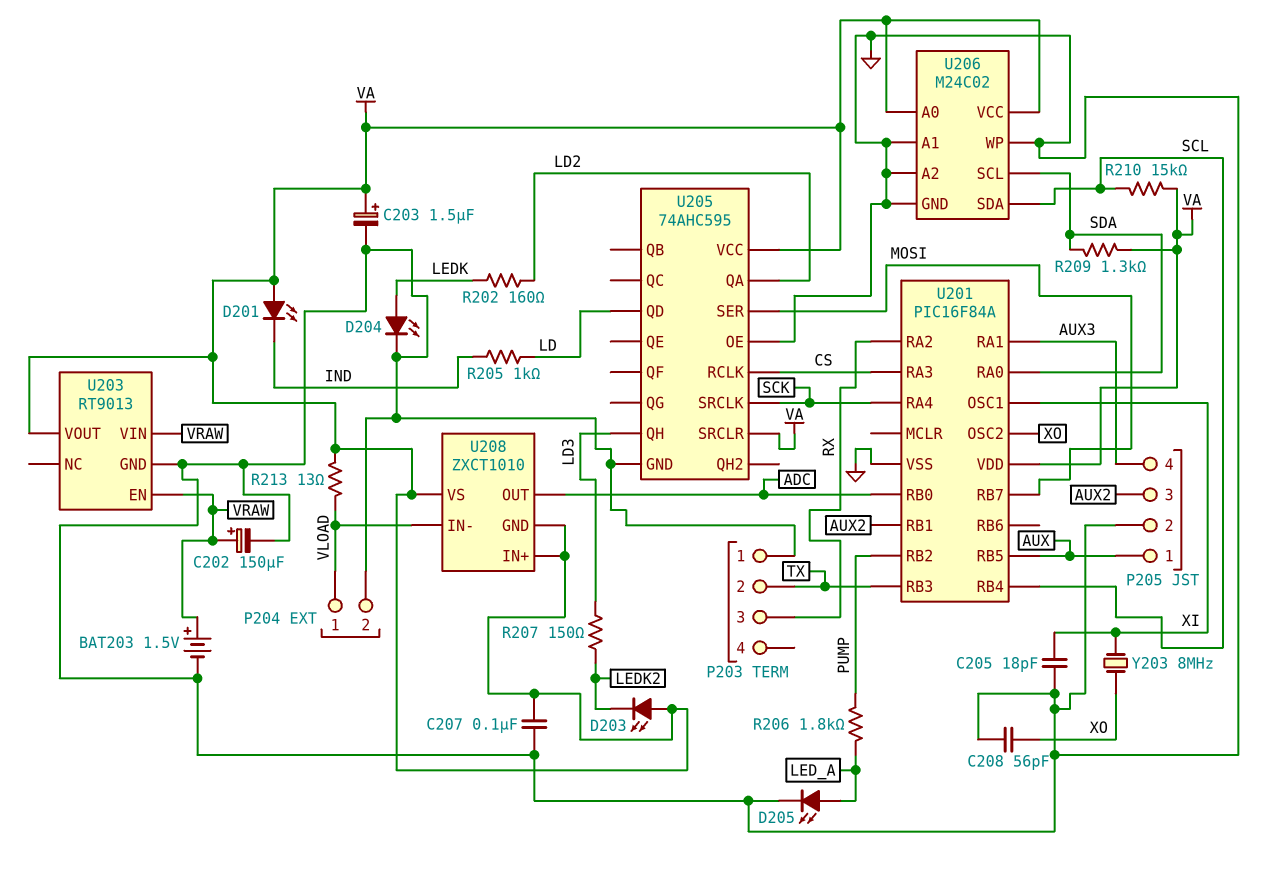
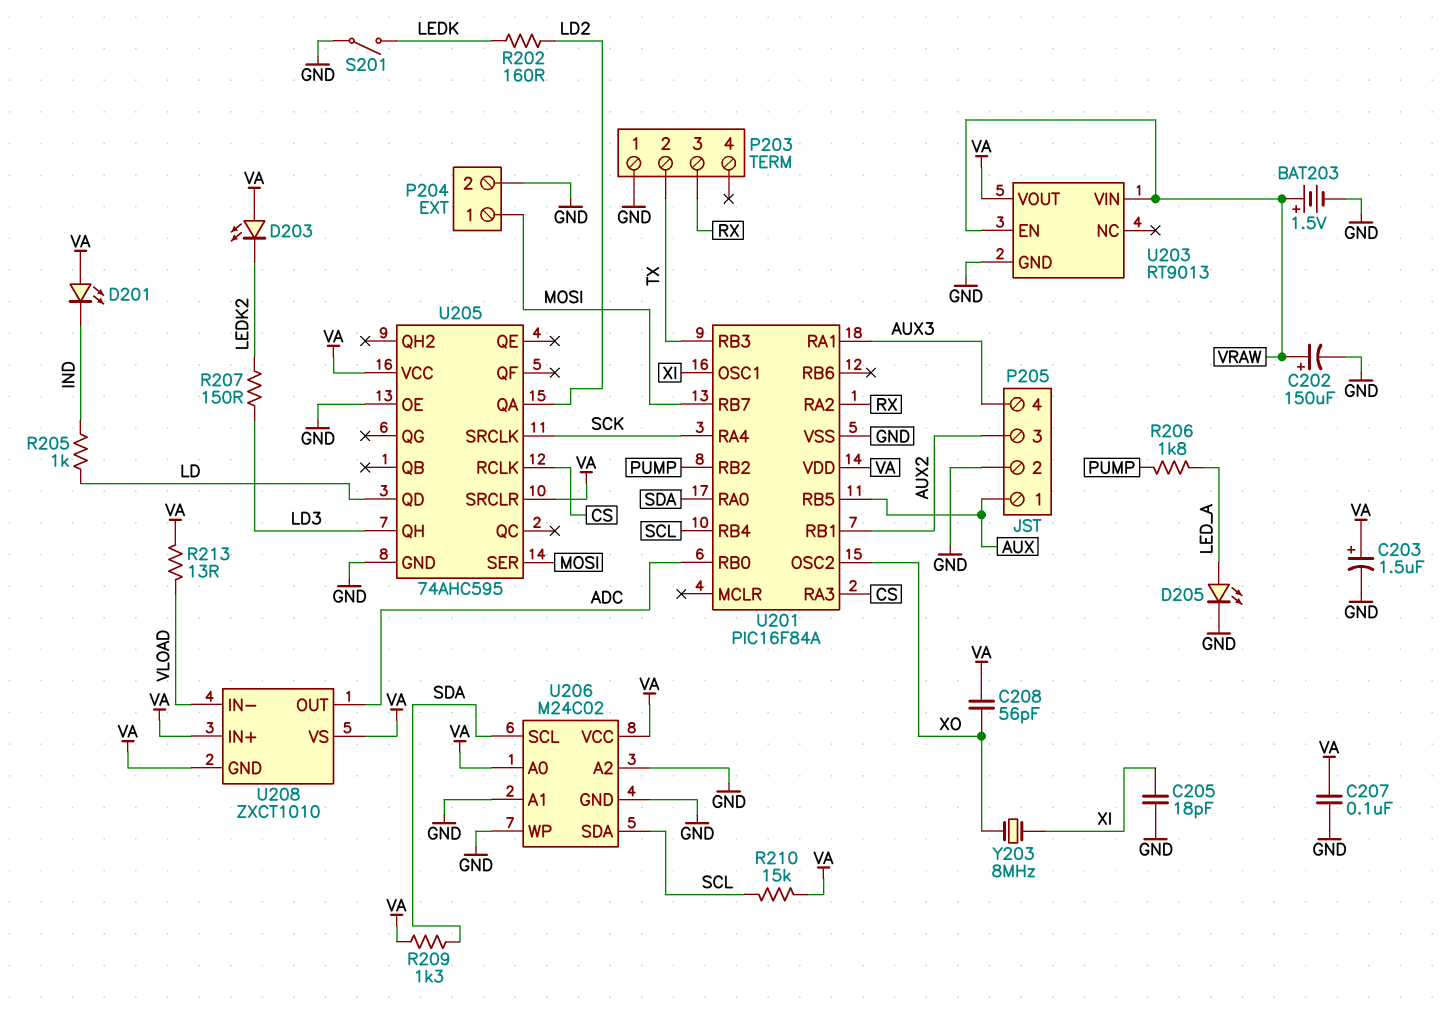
C208: 56pF (GND, XO) -> 56pF (VA, XO)
D204: LED (A LEDK, K GND) -> none
P204 pin 1: VLOAD -> MOSI
S201: none -> switch (GND, LEDK)

